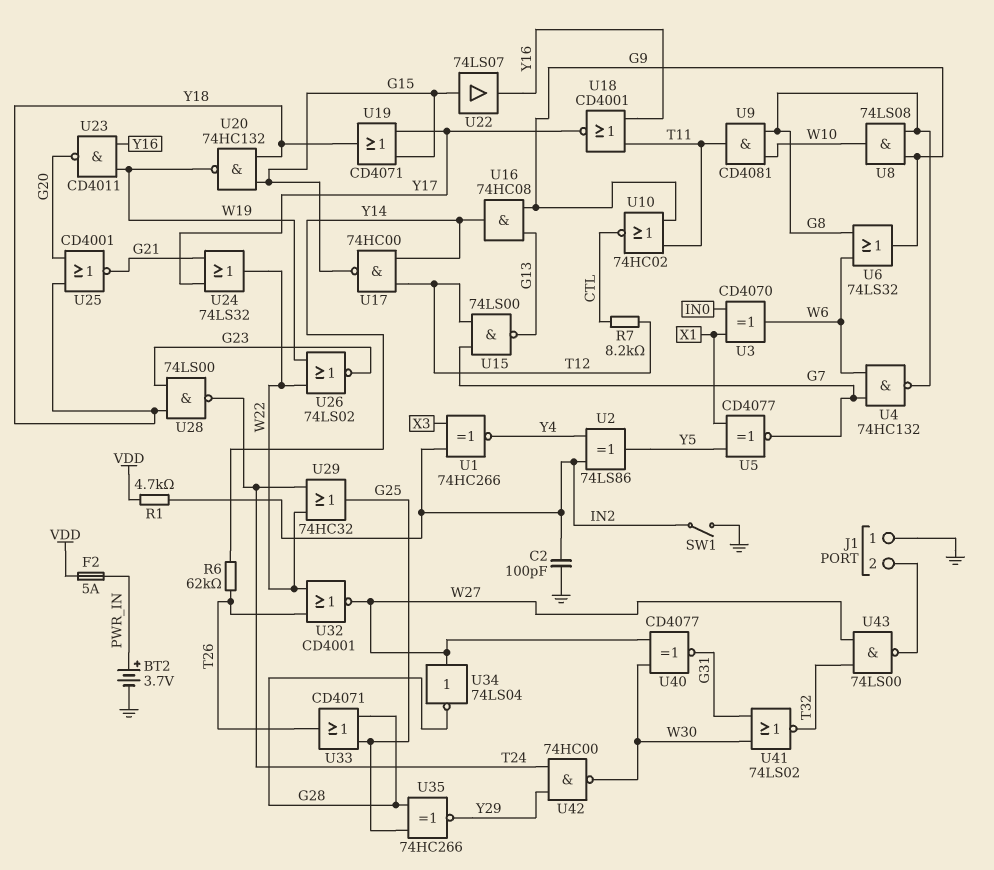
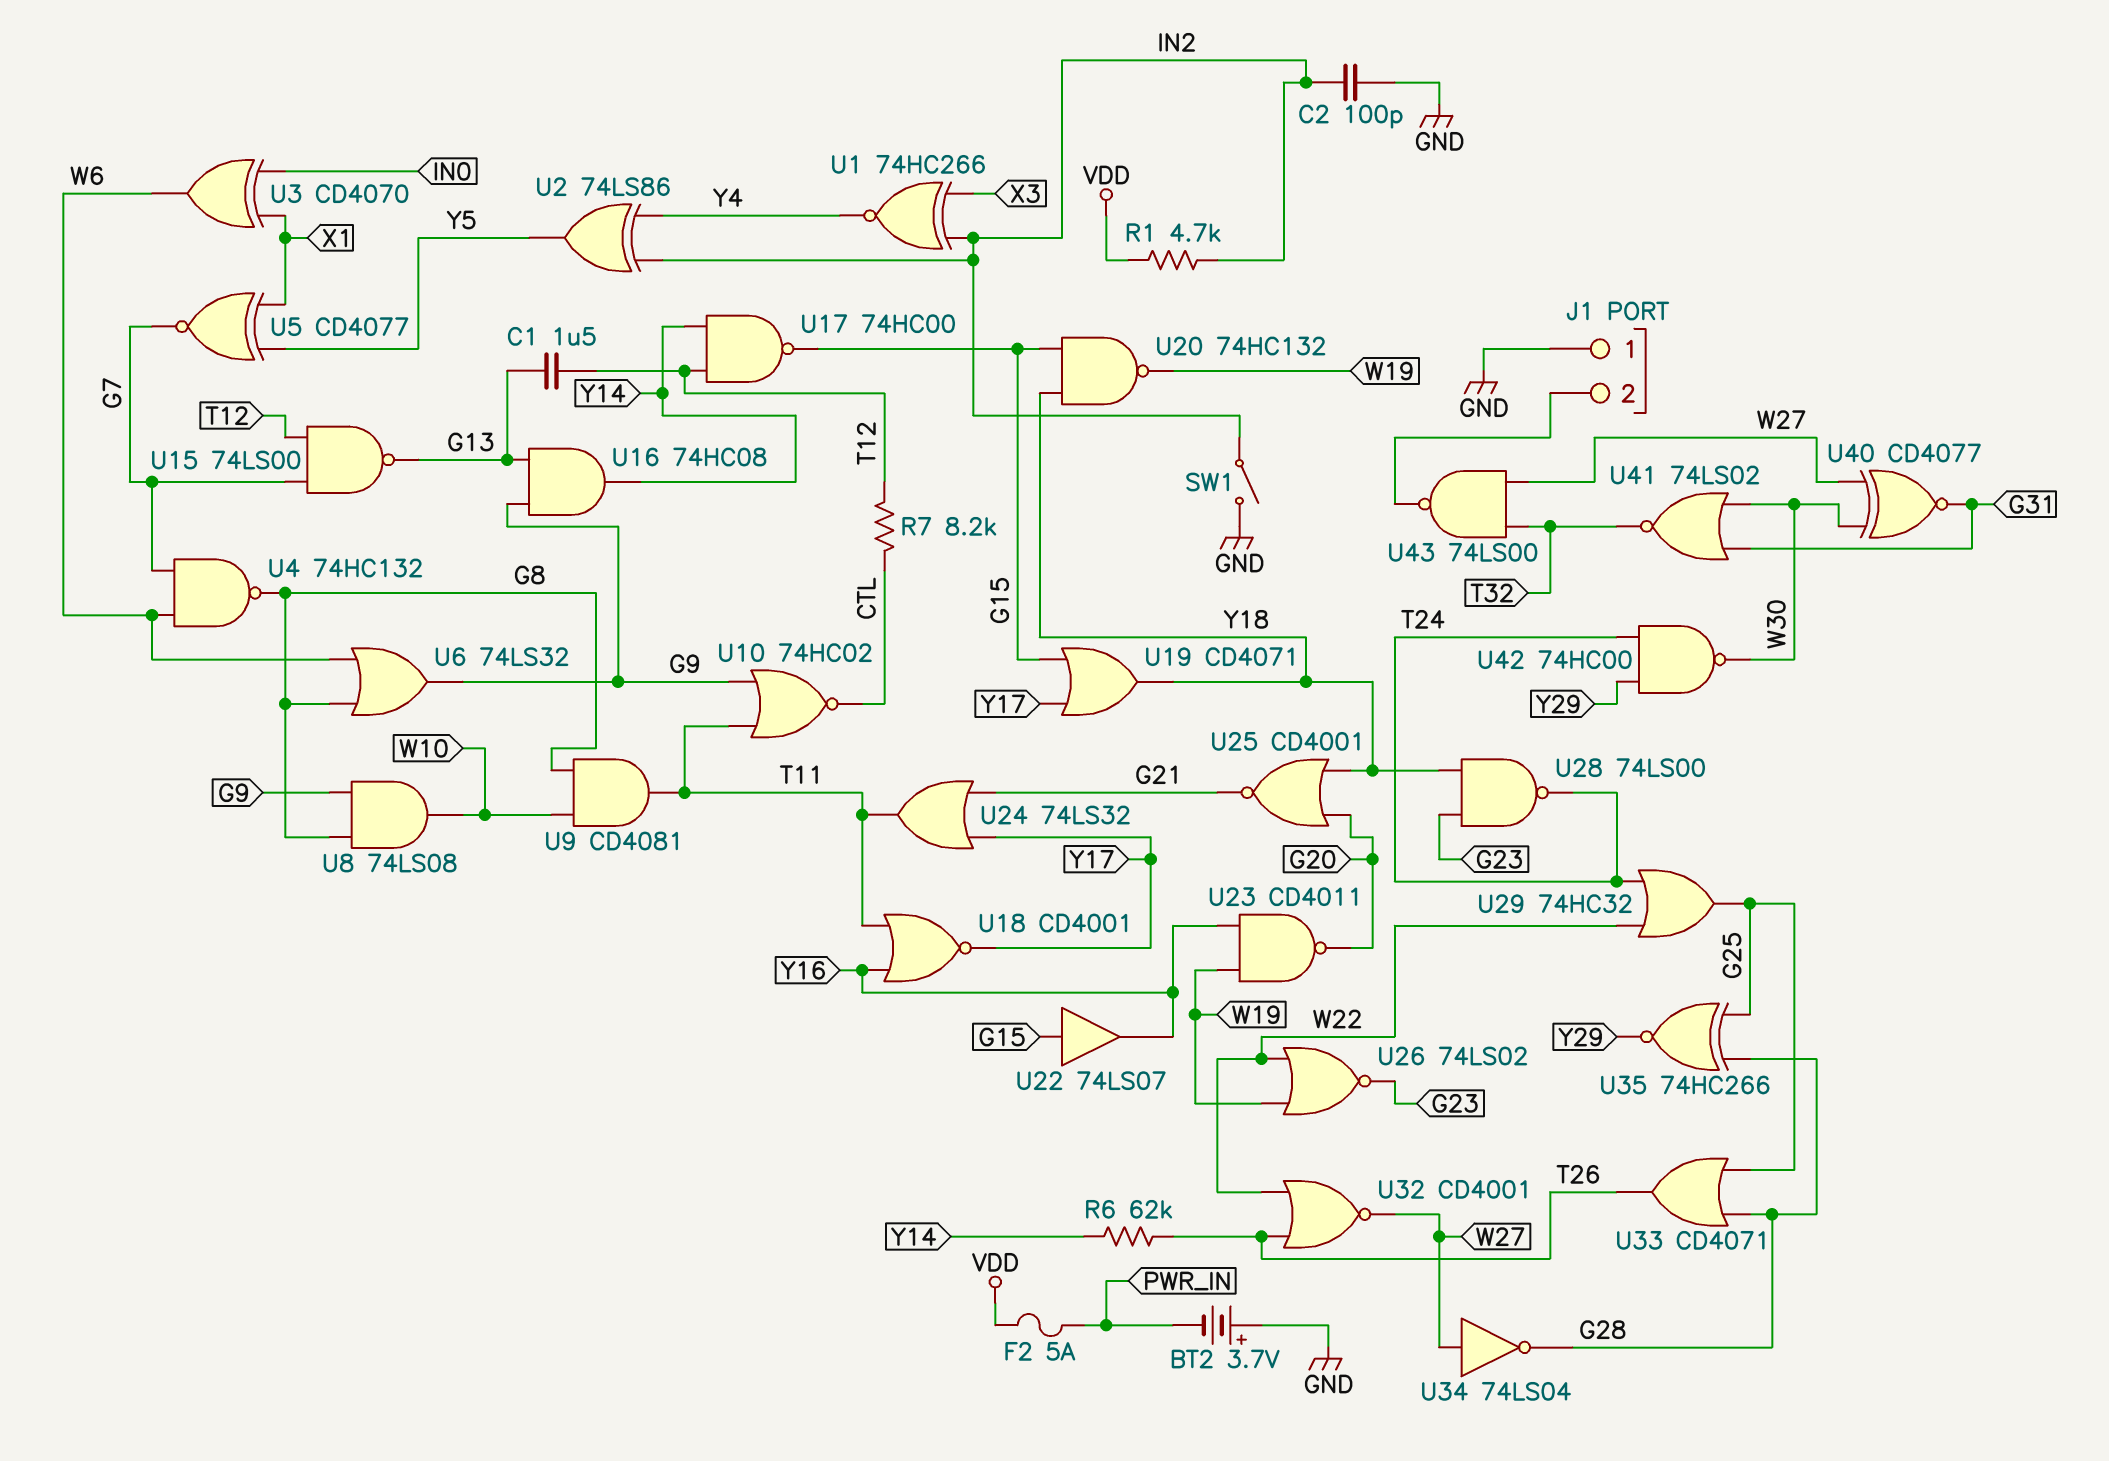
BT2: 3.7V (plus PWR_IN, minus GND) -> 3.7V (plus GND, minus PWR_IN)
C1: none -> 1.5uF (G13, T12)
U24: OR 74LS32 (in G21, in Y17, out W22) -> OR 74LS32 (in G21, in Y17, out T11)

